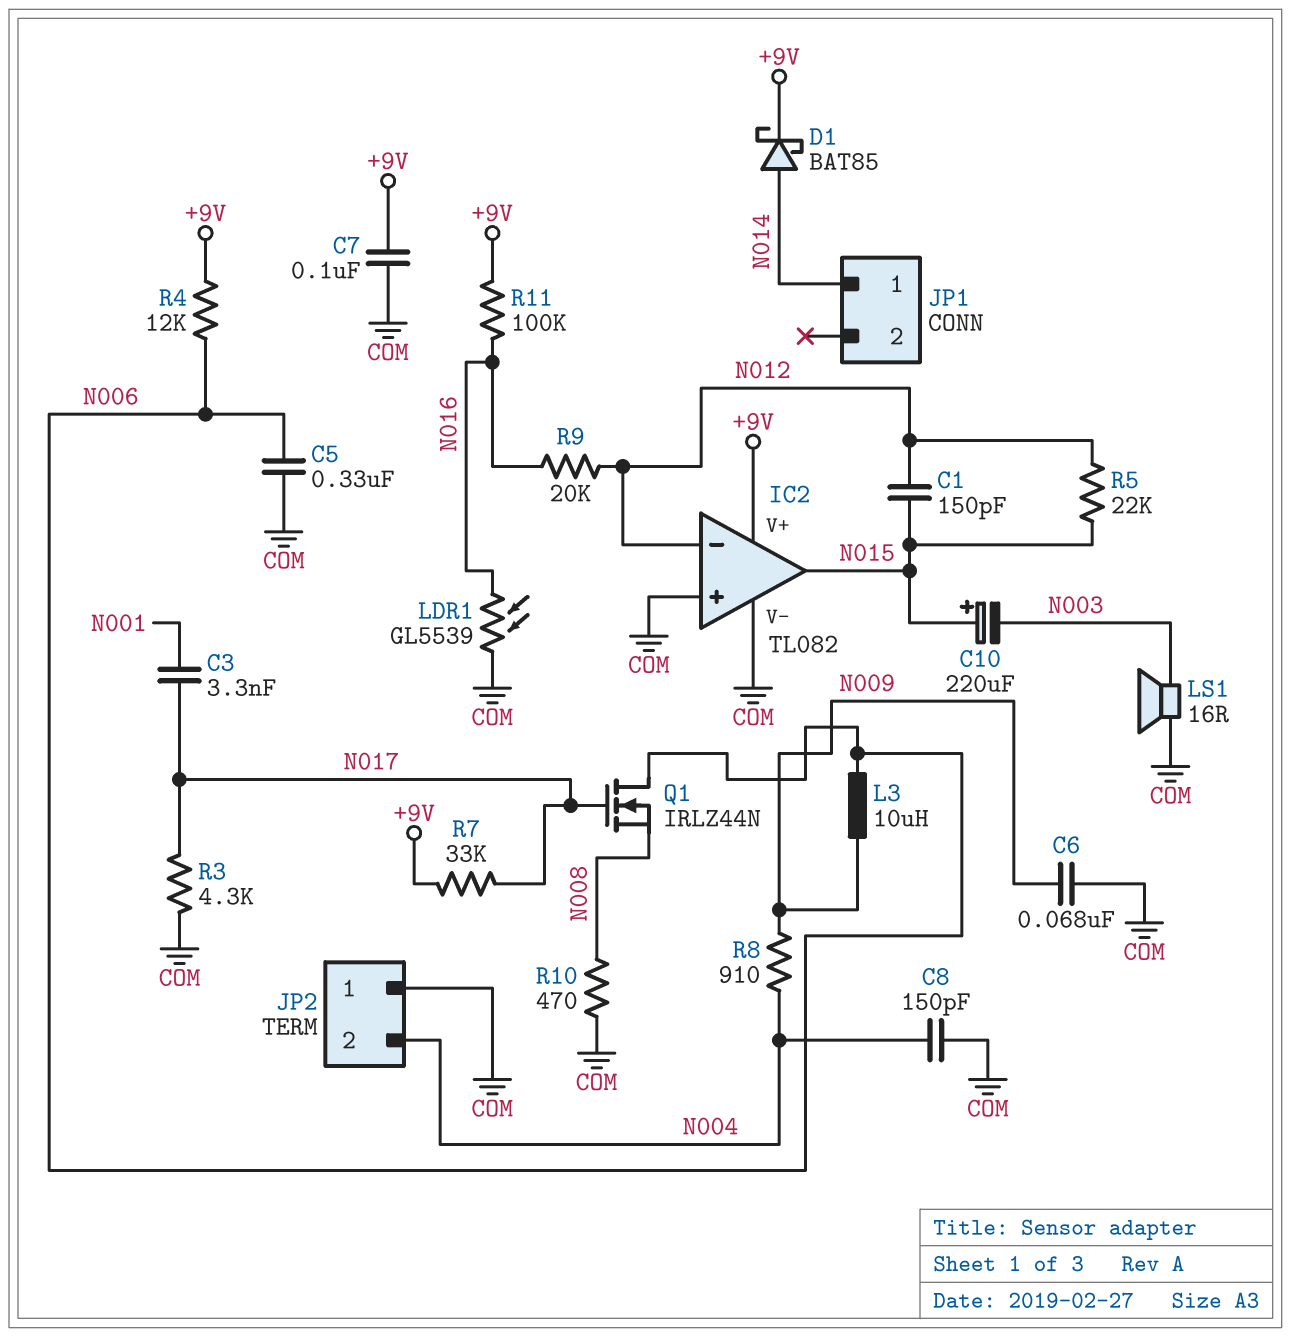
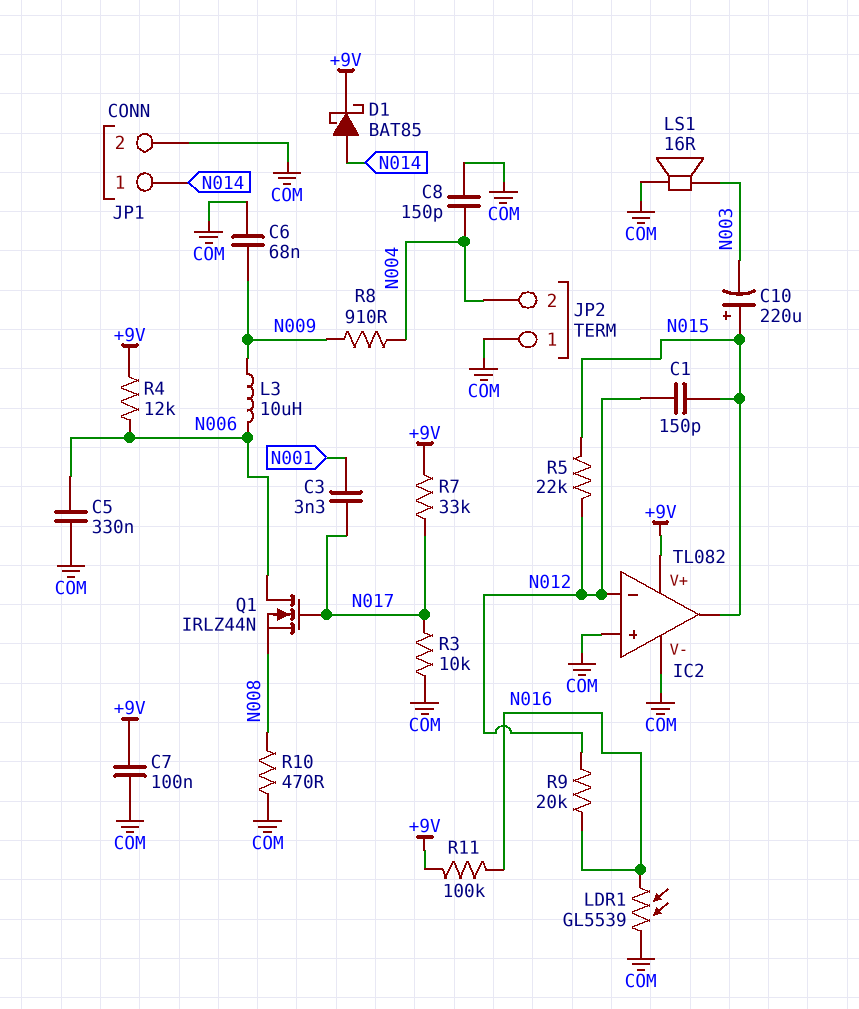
JP1 pin 2: none -> COM
R3: 4.3k (COM, N017) -> 10k (COM, N017)

